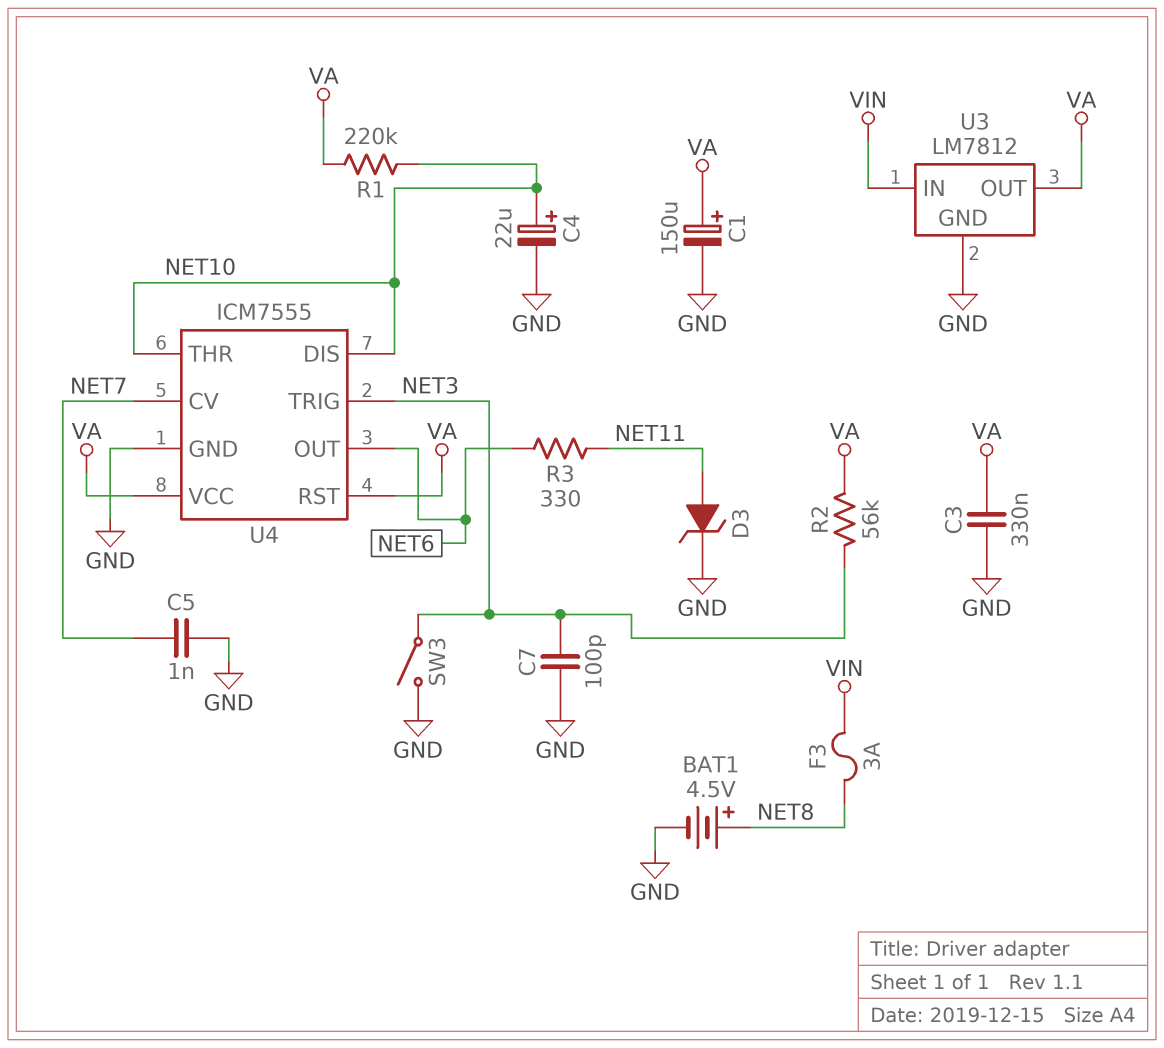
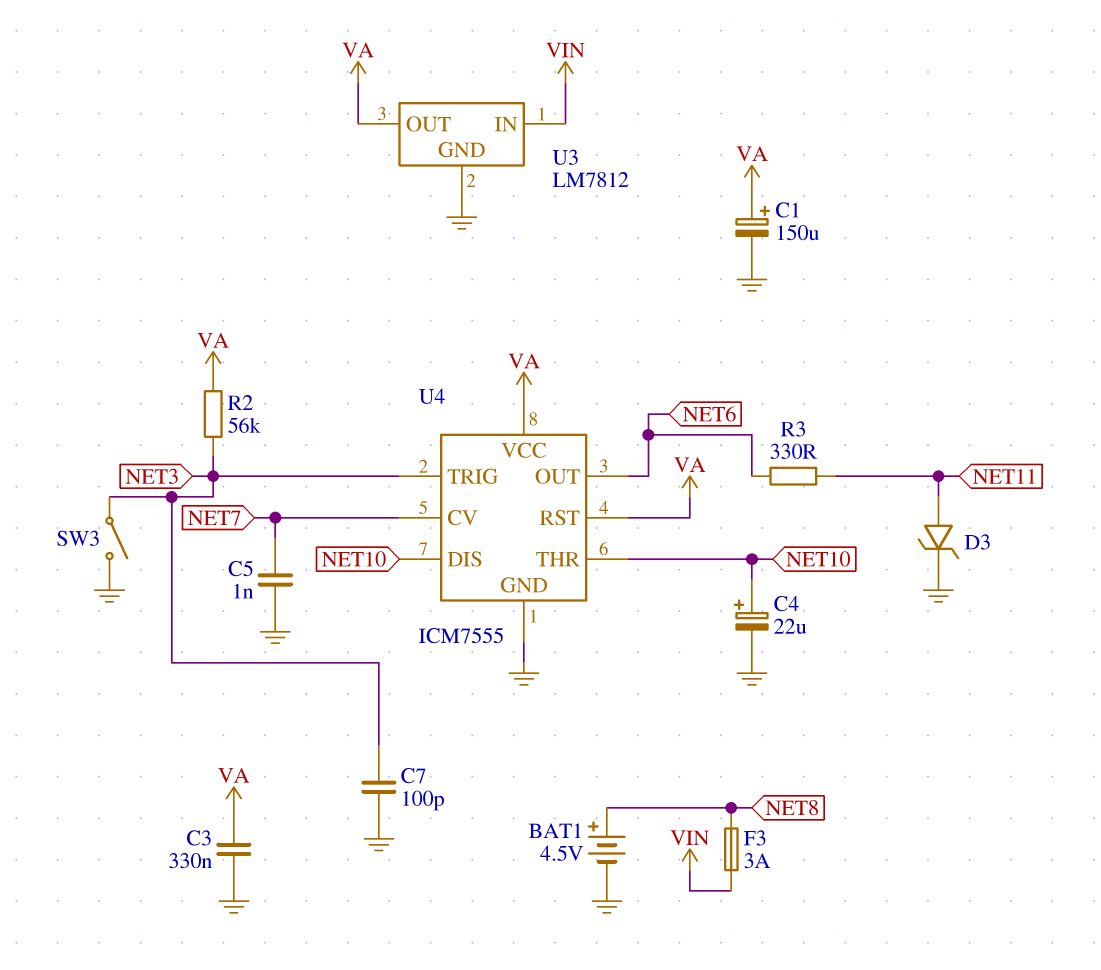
R1: 220k (NET10, VA) -> none

